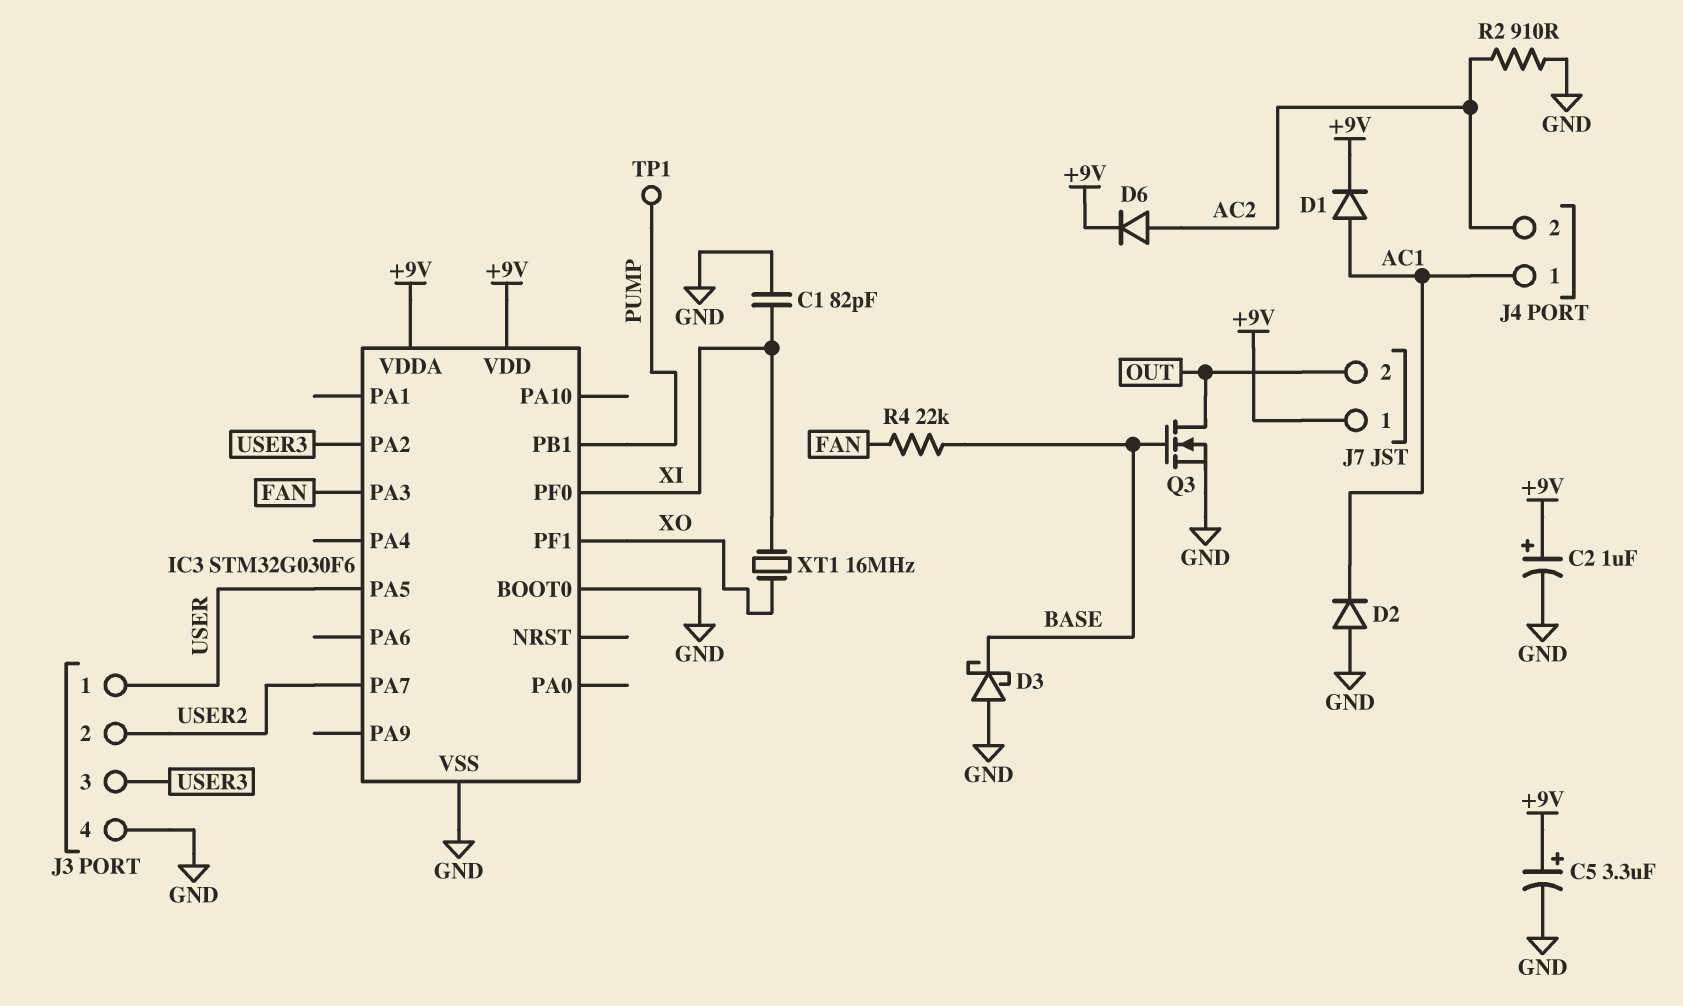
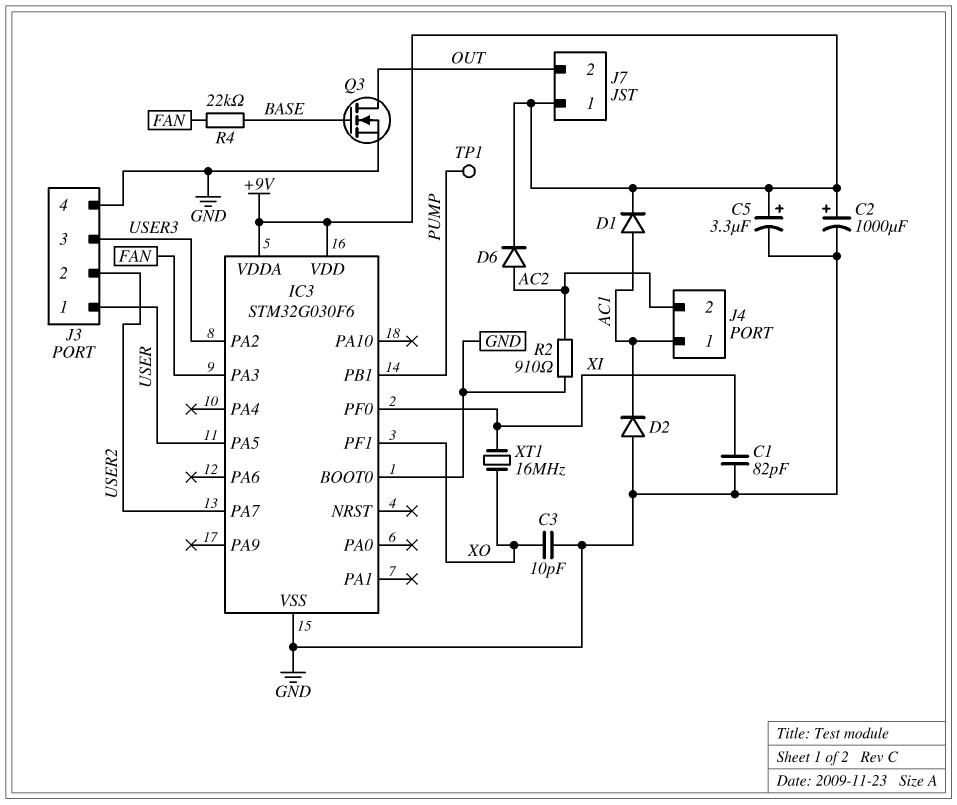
C2: 1uF (plus +9V, minus GND) -> 1000uF (plus +9V, minus GND)
C3: none -> 10pF (GND, XO)
D3: schottky (A GND, K BASE) -> none

